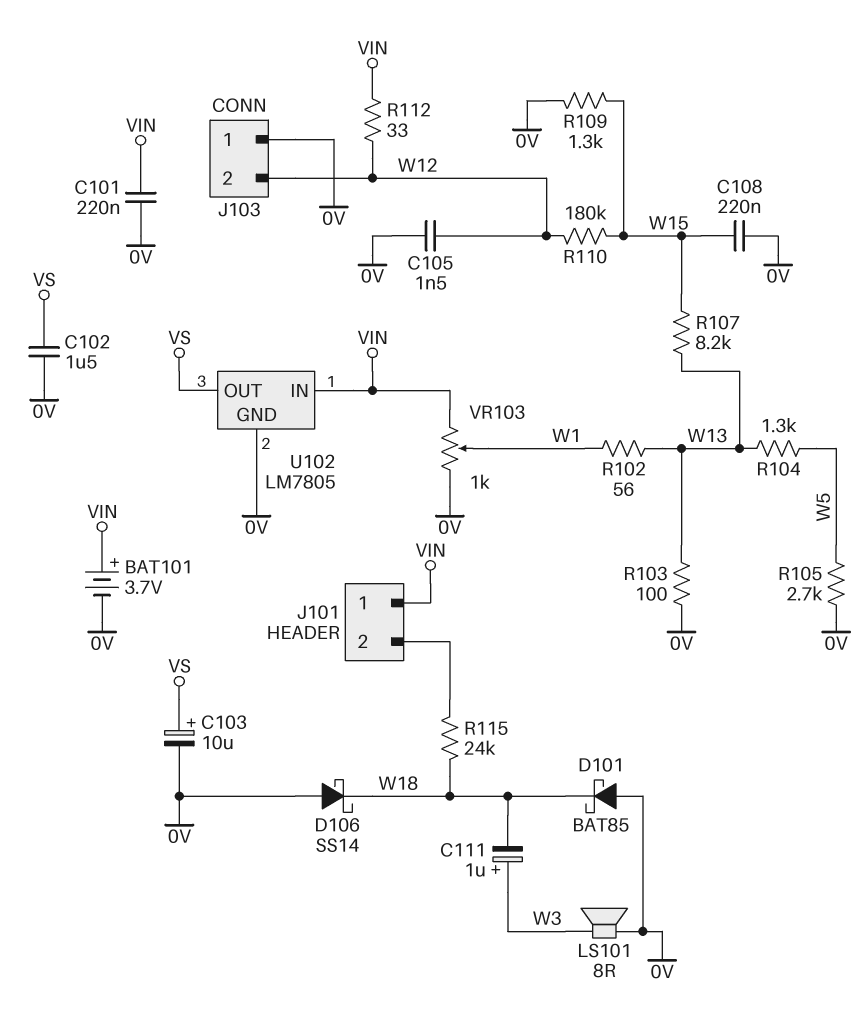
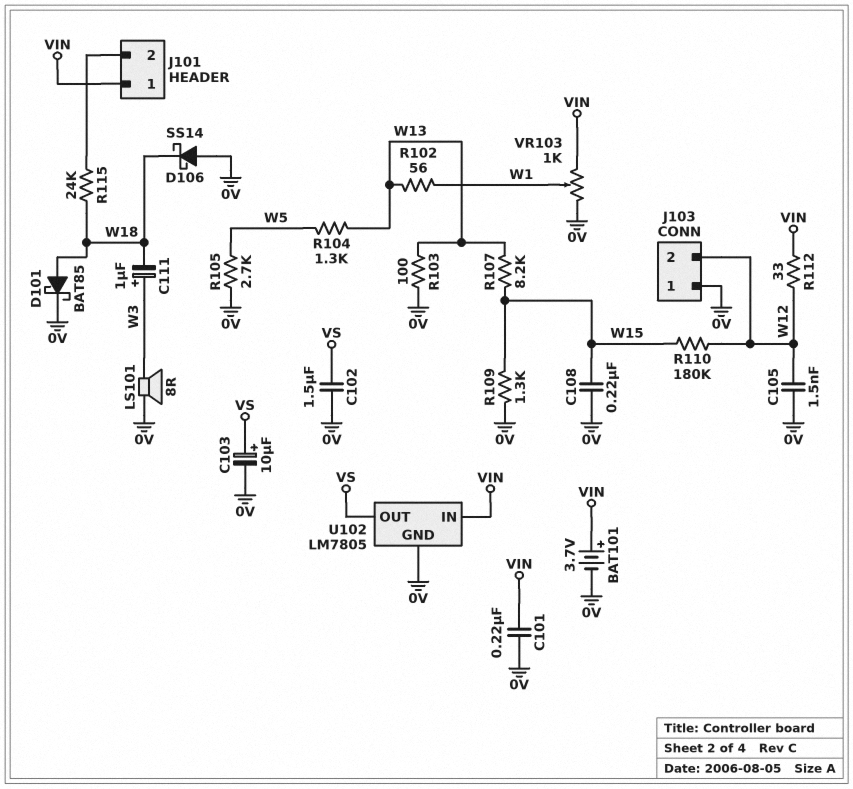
D101: schottky BAT85 (A 0V, K W18) -> schottky BAT85 (A W18, K 0V)

